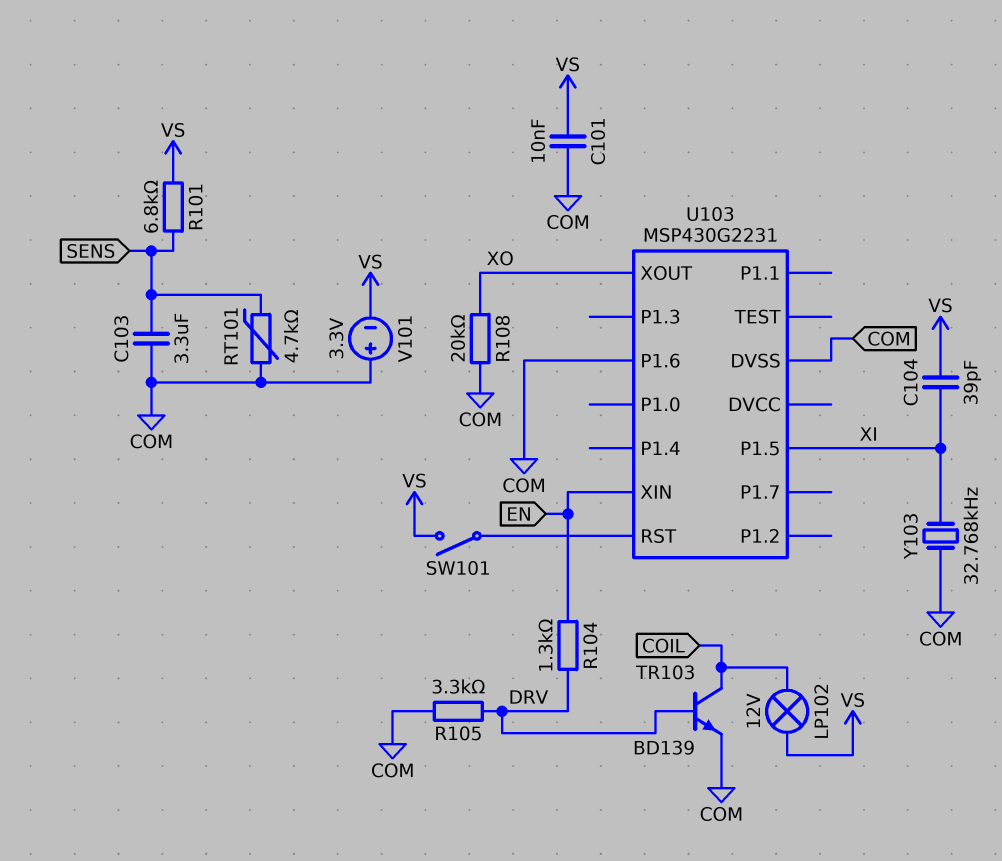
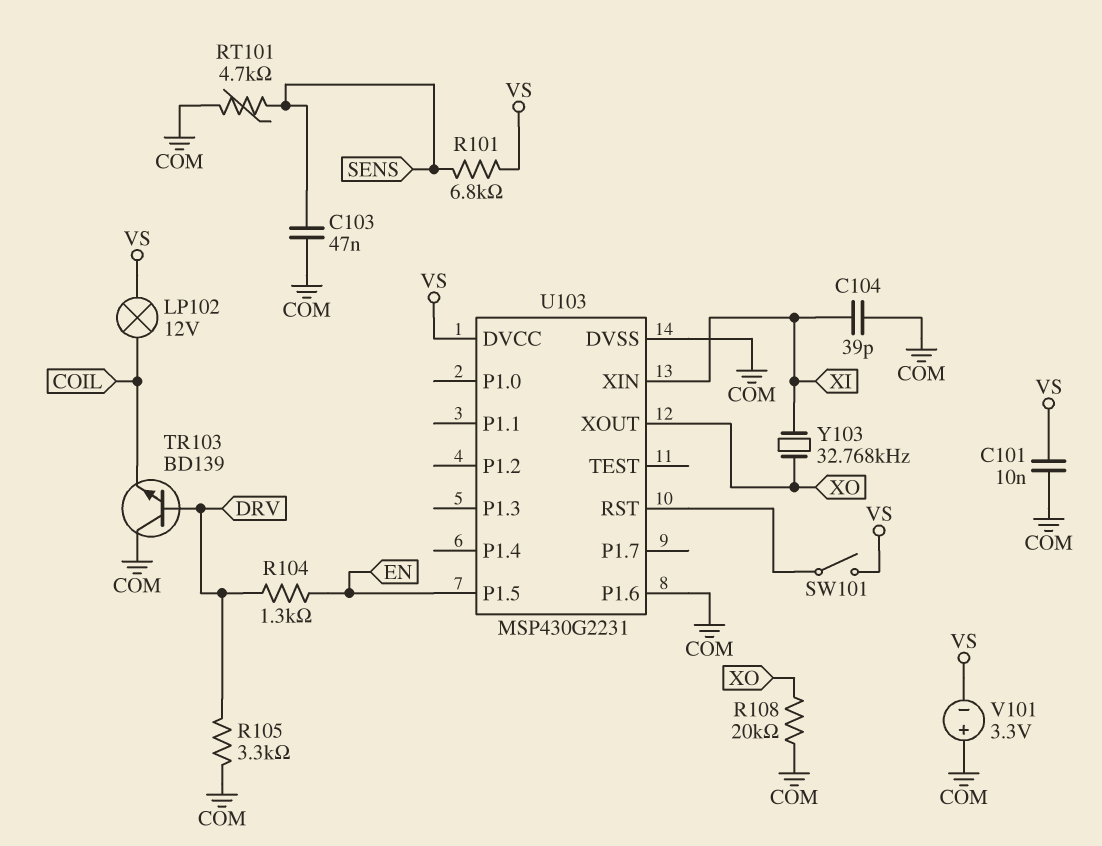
C103: 3.3uF (COM, SENS) -> 47nF (COM, SENS)
C104: 39pF (VS, XI) -> 39pF (COM, XI)
TR103: NPN BD139 (B DRV, C COIL, E COM) -> NPN BD139 (B DRV, C COM, E COIL)
U103 pin DVCC: none -> VS
U103 pin P1.5: XI -> EN
U103 pin XIN: EN -> XI
Y103: 32.768kHz (COM, XI) -> 32.768kHz (XI, XO)

